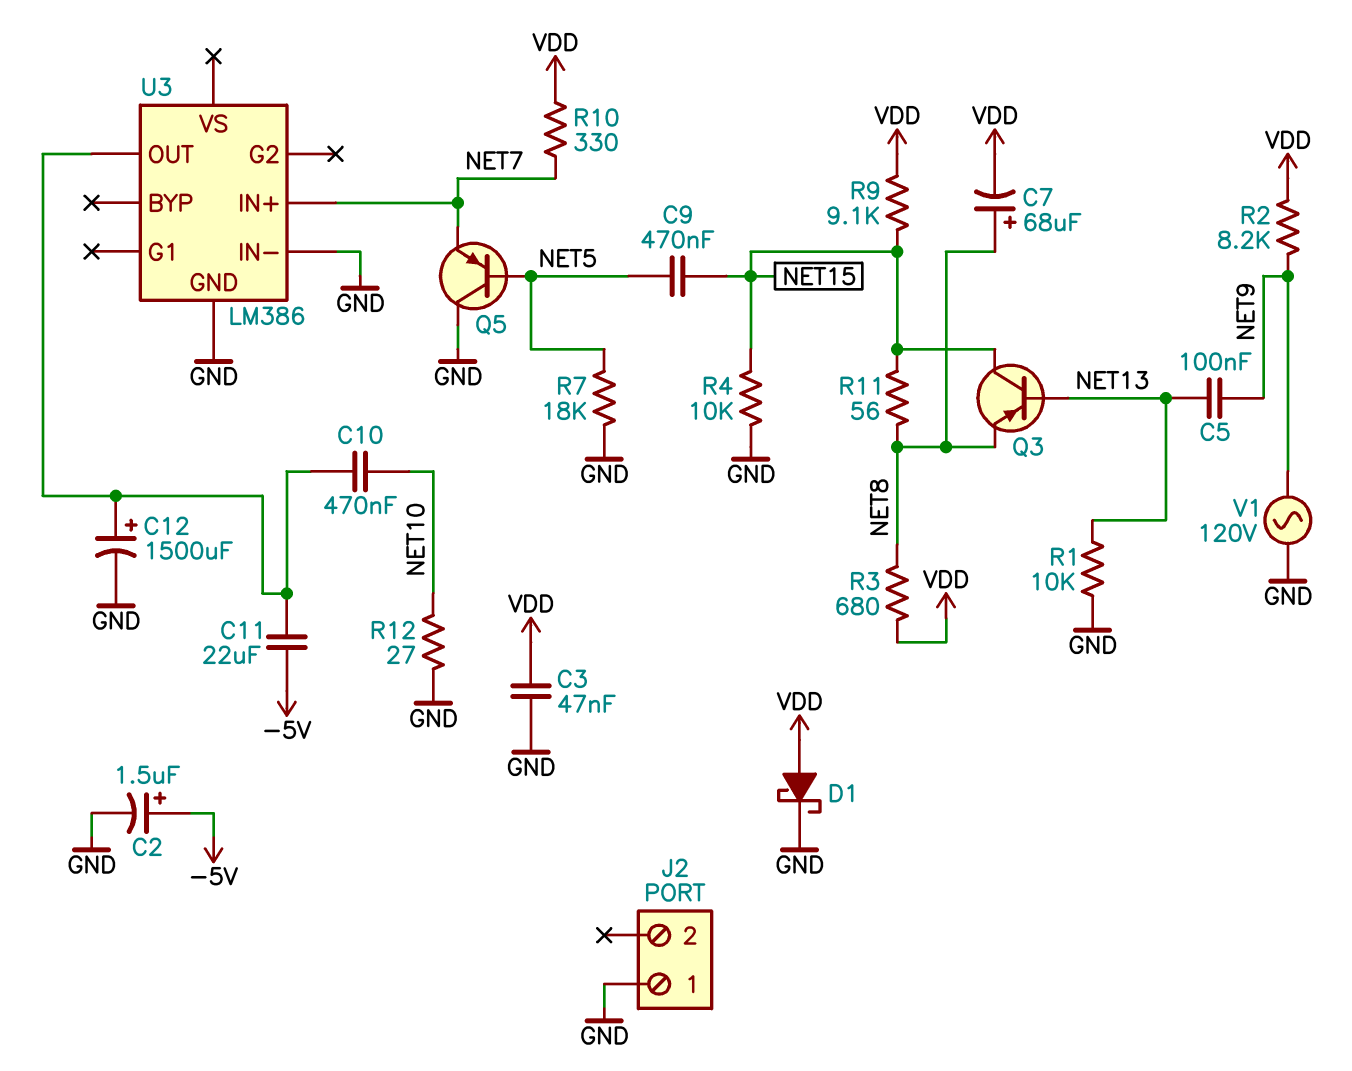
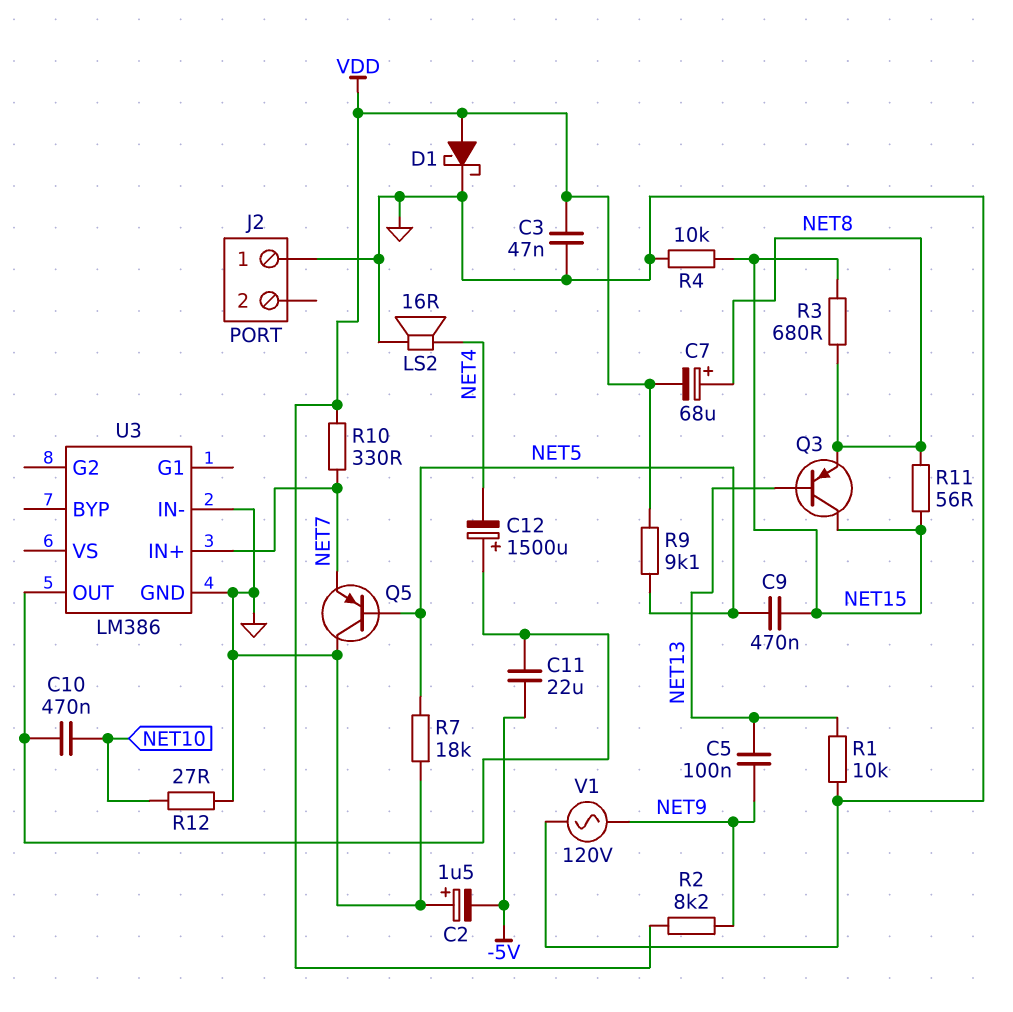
C2: 1.5uF (plus -5V, minus GND) -> 1.5uF (plus GND, minus -5V)
C12: 1500uF (plus U3/OUT, minus GND) -> 1500uF (plus U3/OUT, minus NET4)
LS2: none -> speaker 16R (GND, NET4)
R3: 680 (NET8, VDD) -> 680 (NET8, NET15)
R9: 9.1k (NET15, VDD) -> 9.1k (NET5, VDD)

